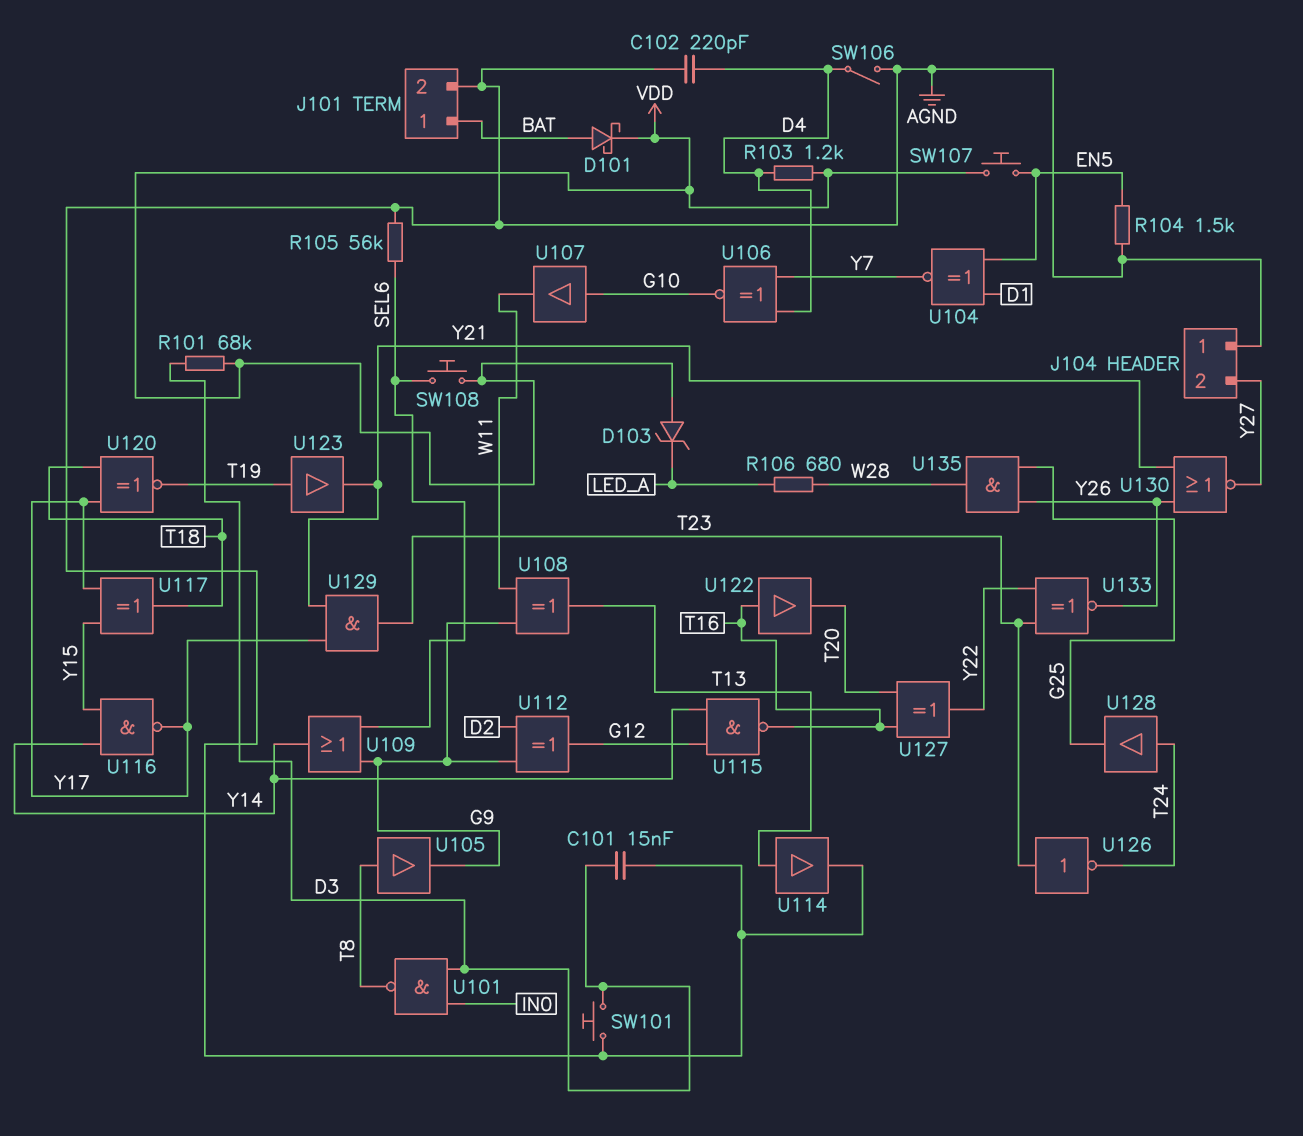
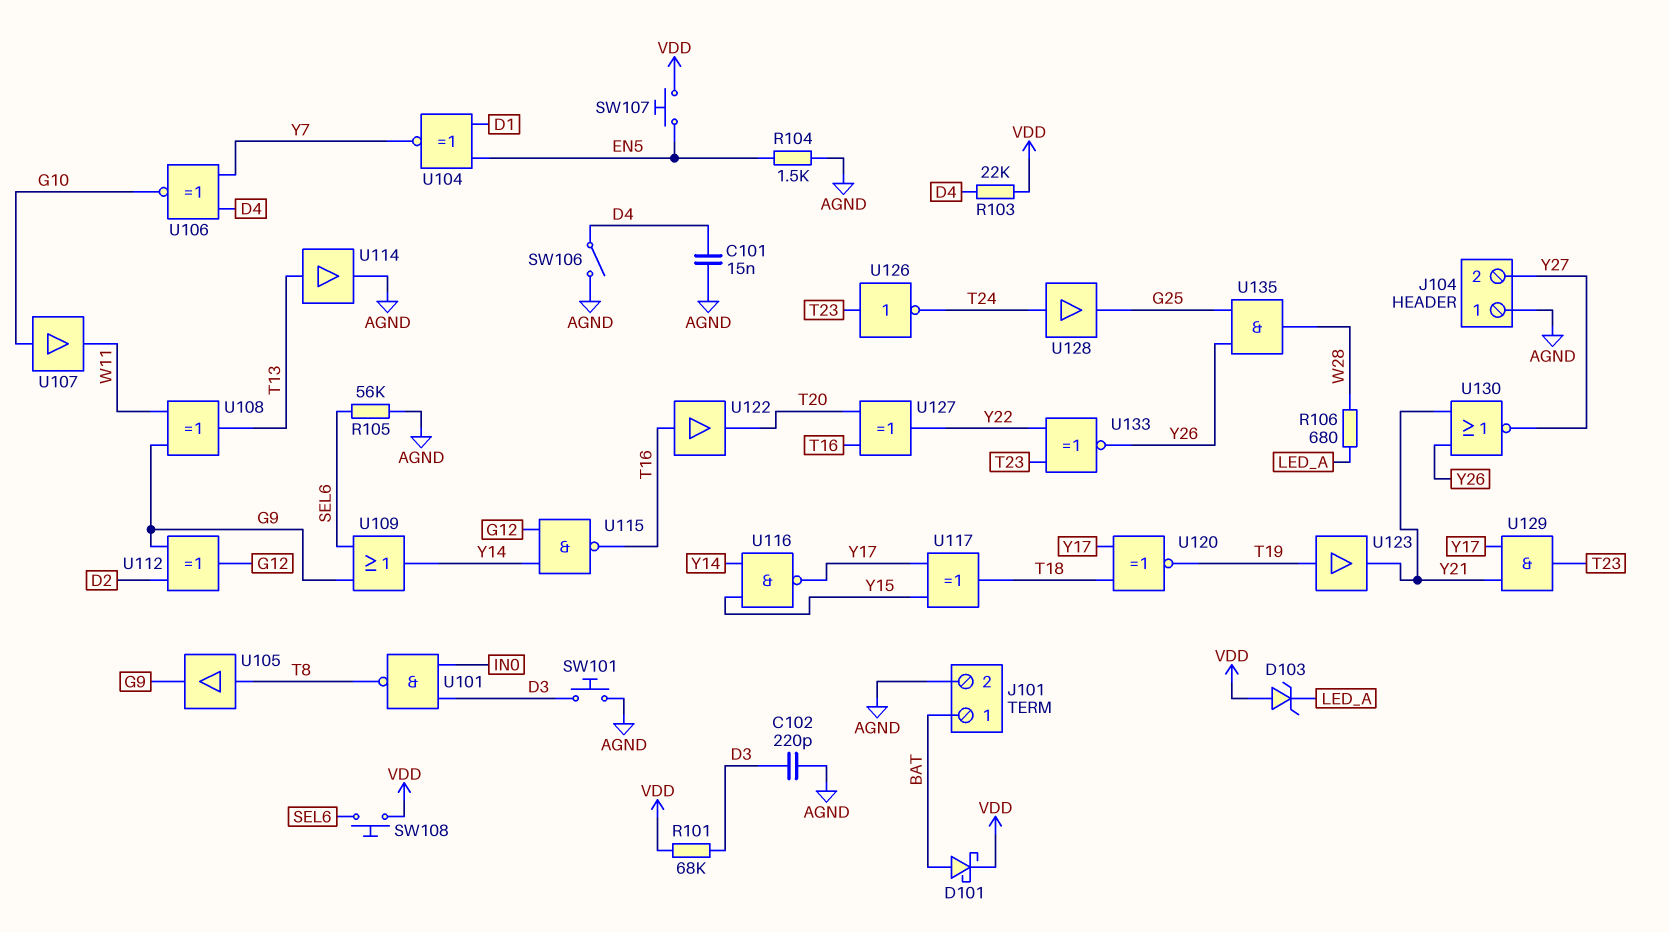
C101: 15nF (AGND, D3) -> 15nF (AGND, D4)
C102: 220pF (AGND, D4) -> 220pF (AGND, D3)
R103: 1.2k (D4, VDD) -> 22k (D4, VDD)

